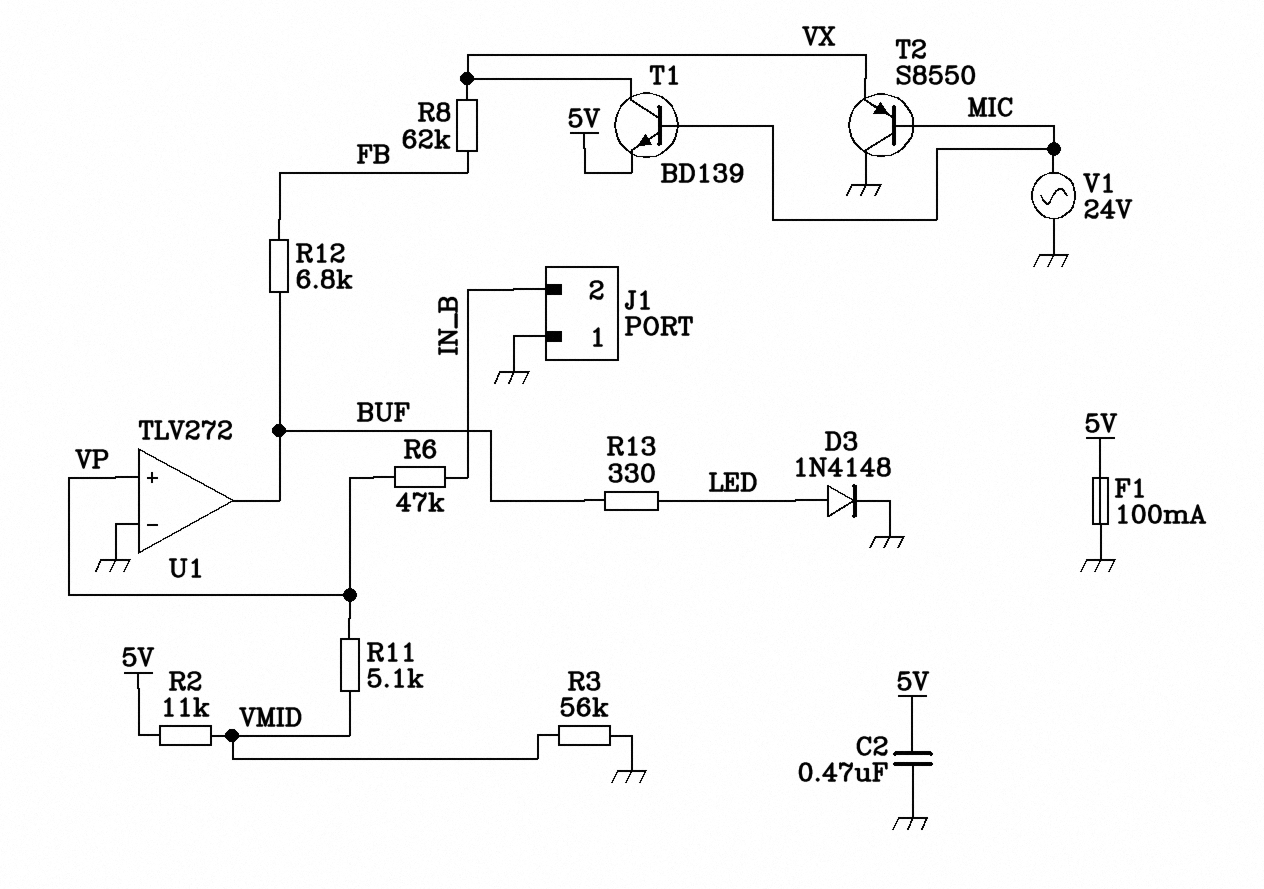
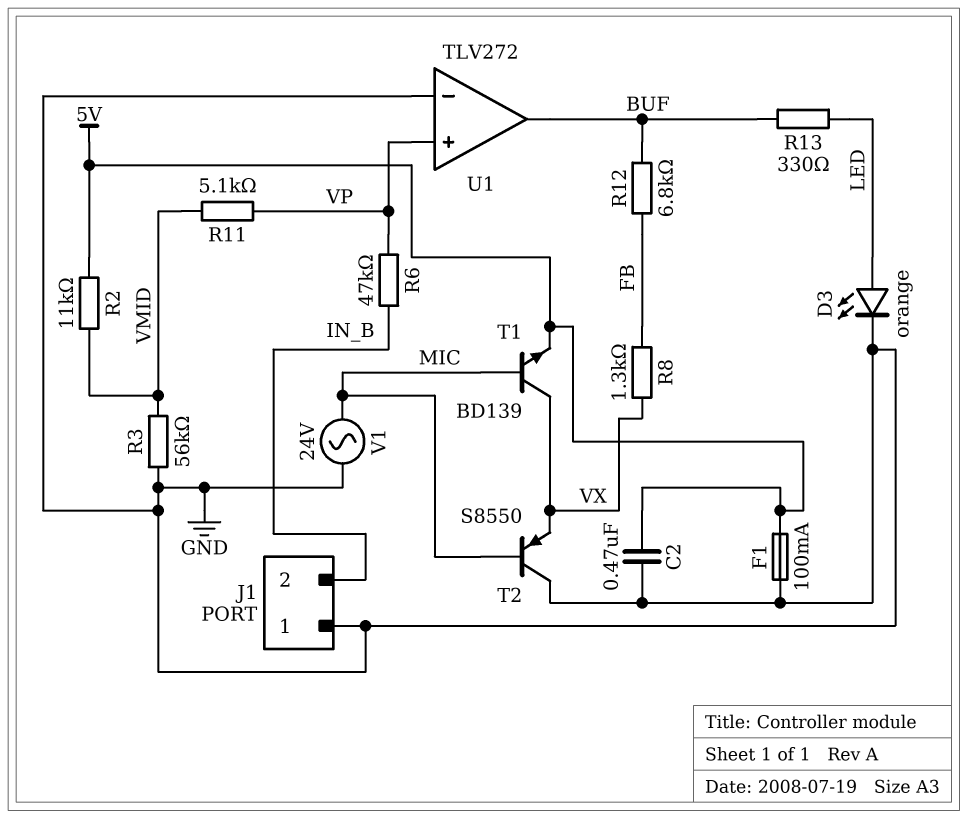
D3: diode 1N4148 (A LED, K GND) -> LED orange (A LED, K GND)
R8: 62k (FB, VX) -> 1.3k (FB, VX)

